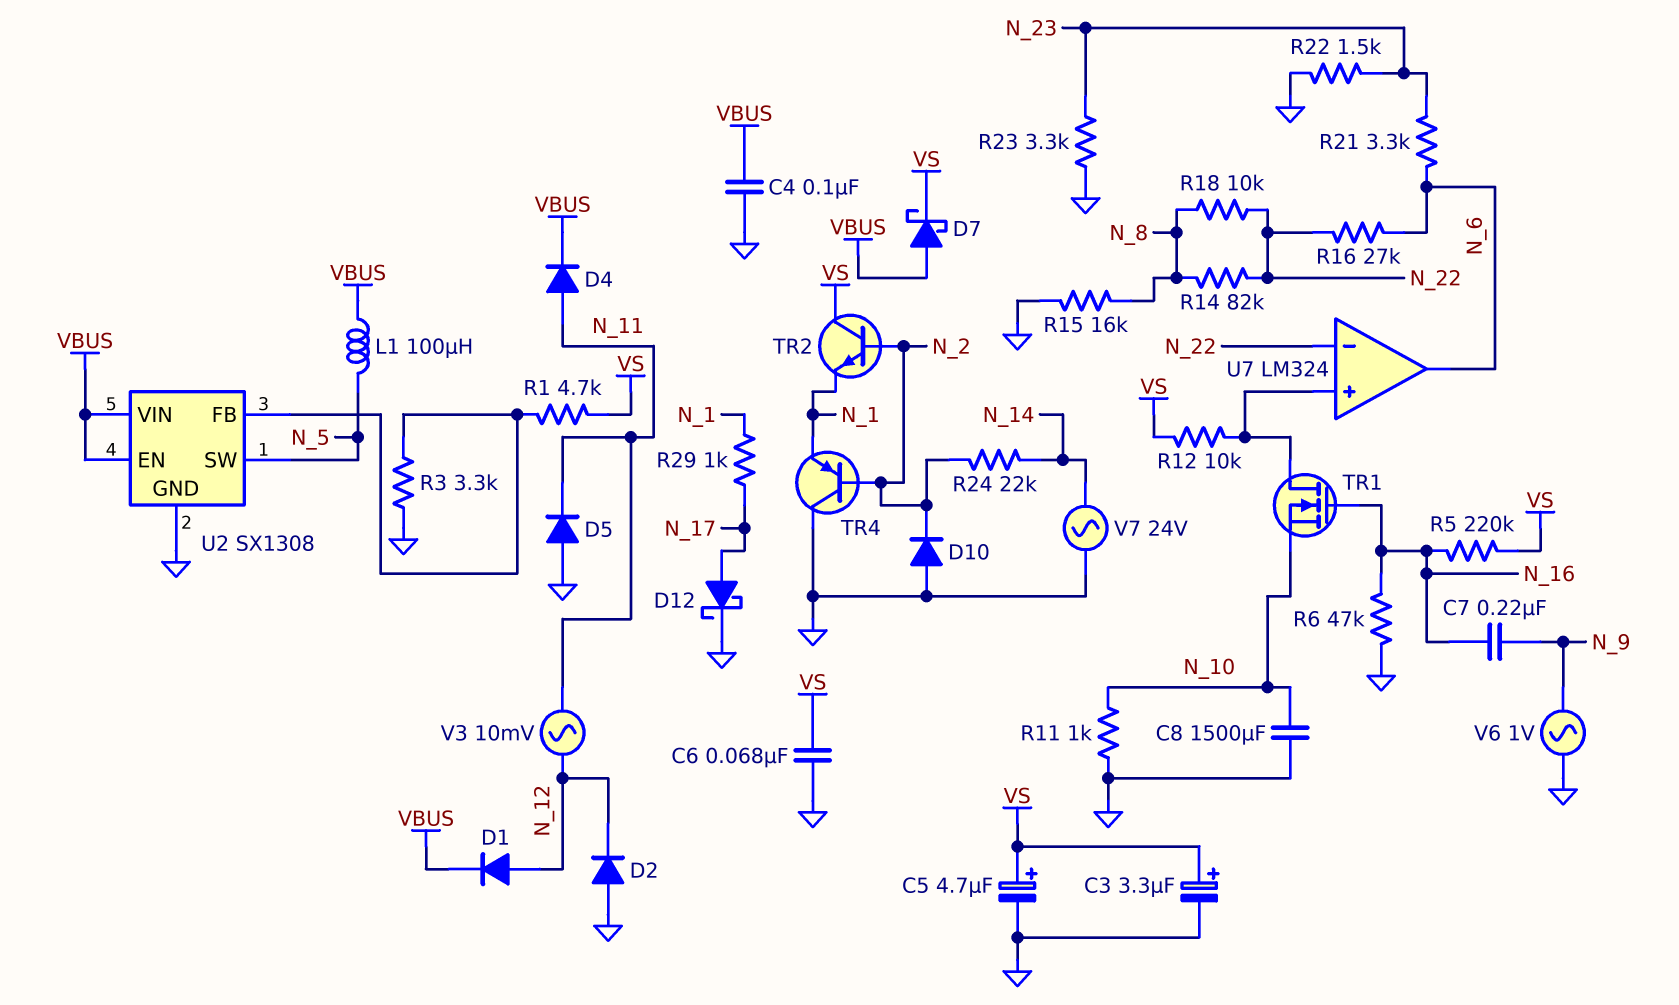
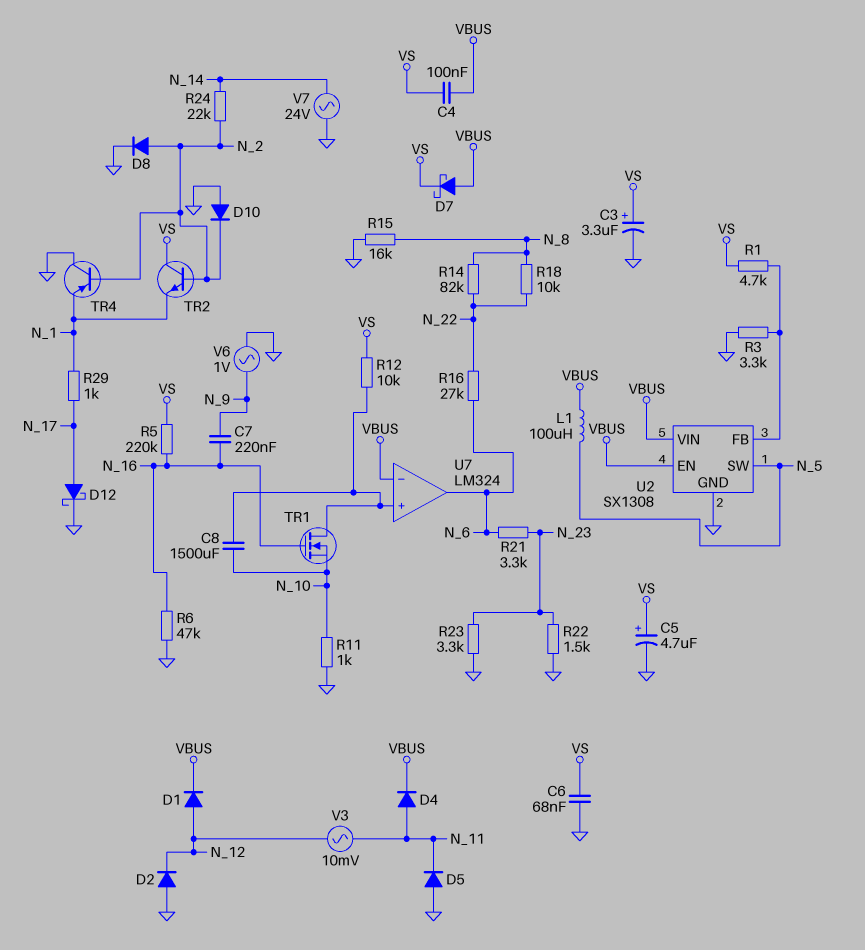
C4: 100nF (GND, VBUS) -> 100nF (VBUS, VS)
C8: 1500uF (GND, N_10) -> 1500uF (N_10, U7/in+)
D8: none -> diode (A N_2, K GND)
U7 pin in-: N_22 -> VBUS

